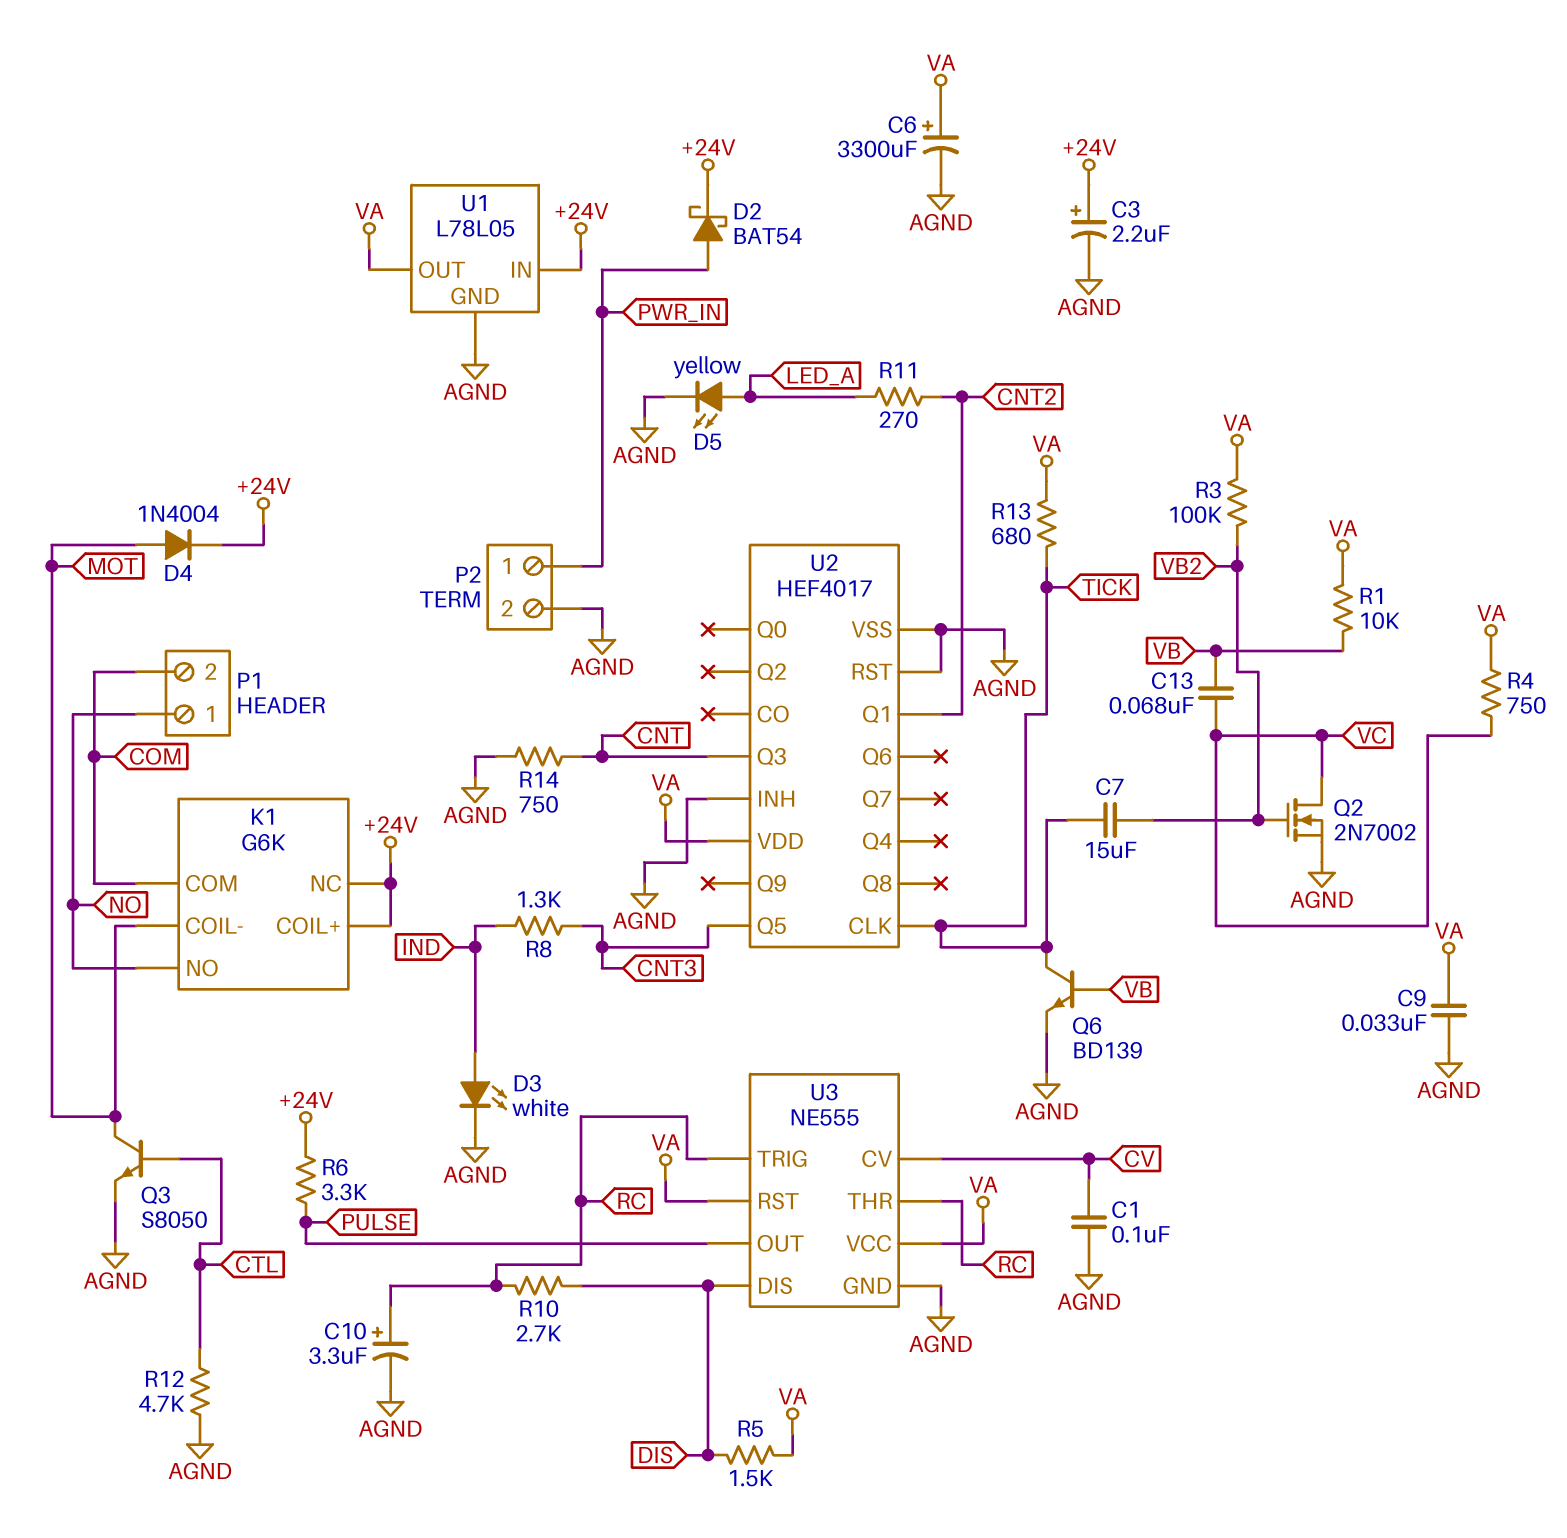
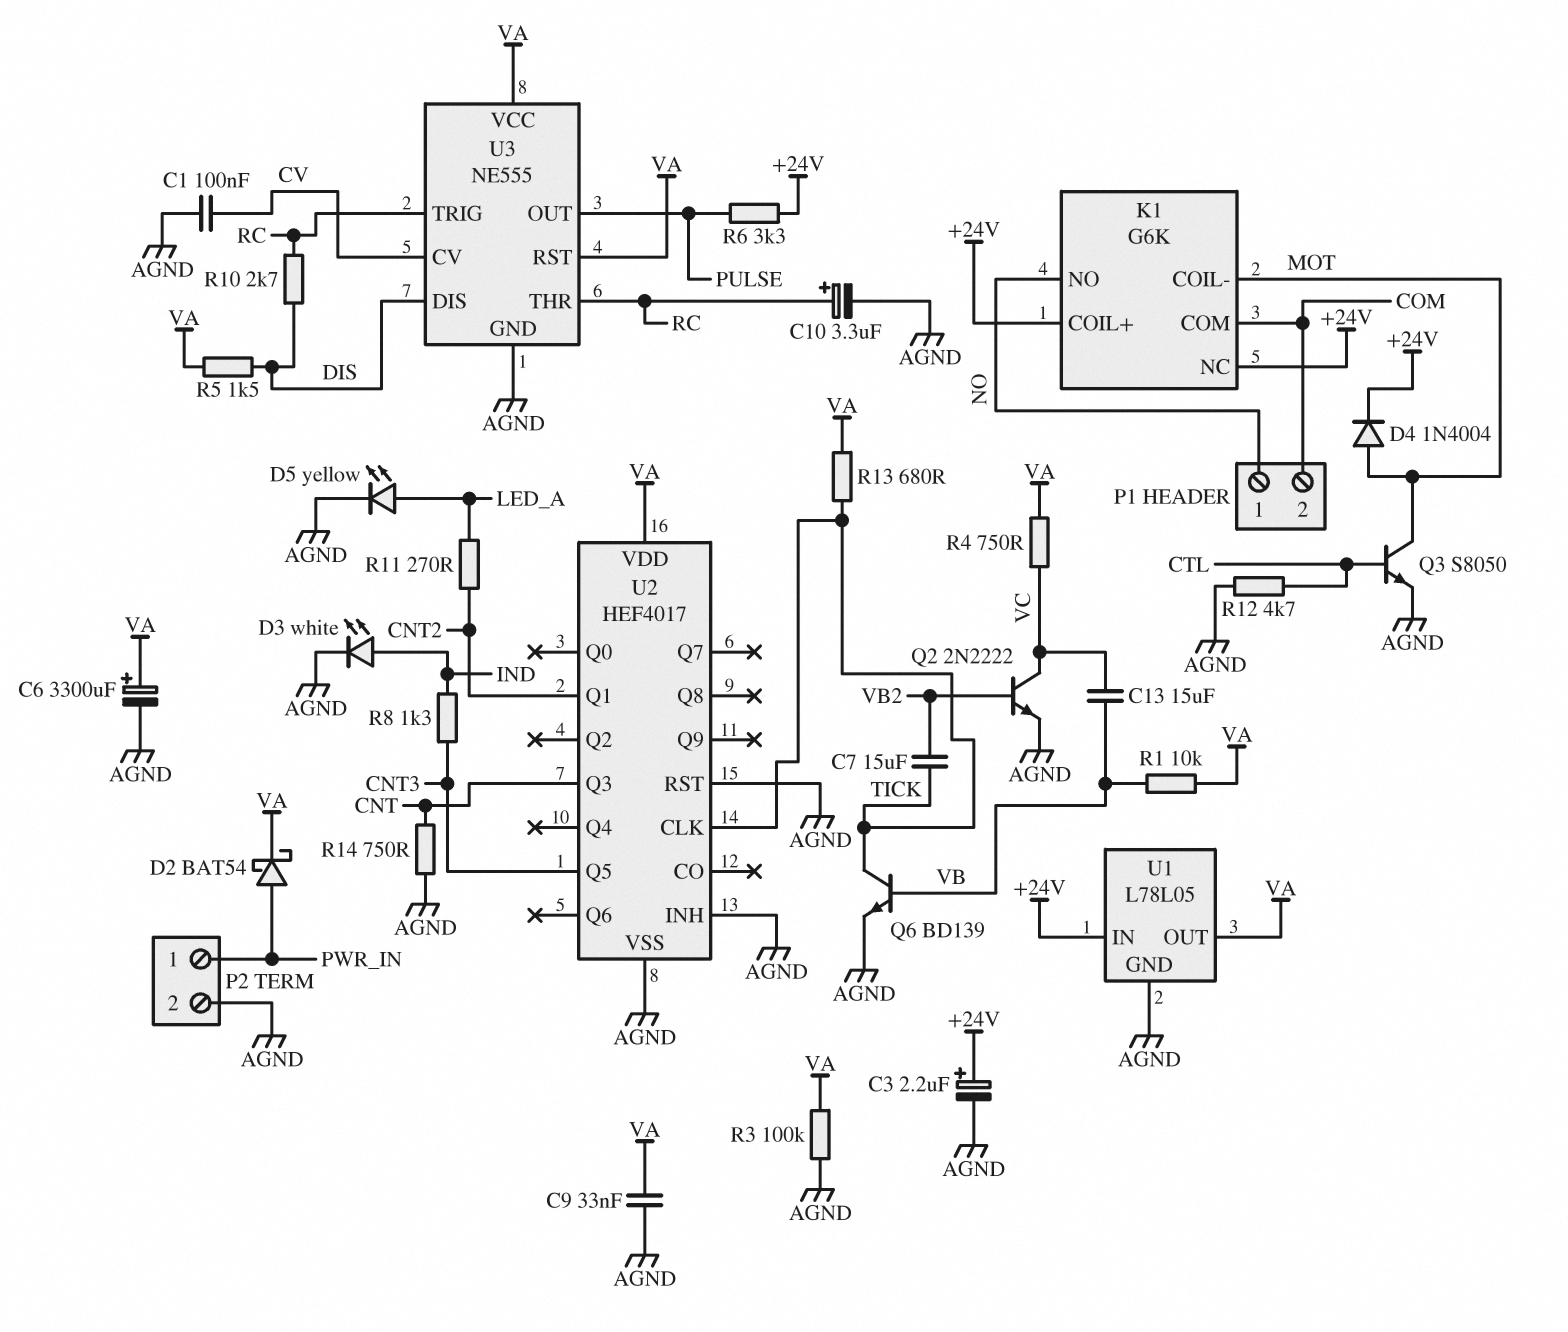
C13: 68nF (VB, VC) -> 15uF (VB, VC)
D2: schottky BAT54 (A PWR_IN, K +24V) -> schottky BAT54 (A PWR_IN, K VA)
Q2: NMOS 2N7002 (G VB2, D VC, S AGND) -> NPN 2N2222 (B VB2, C VC, E AGND)
R3: 100k (VA, VB2) -> 100k (AGND, VA)

